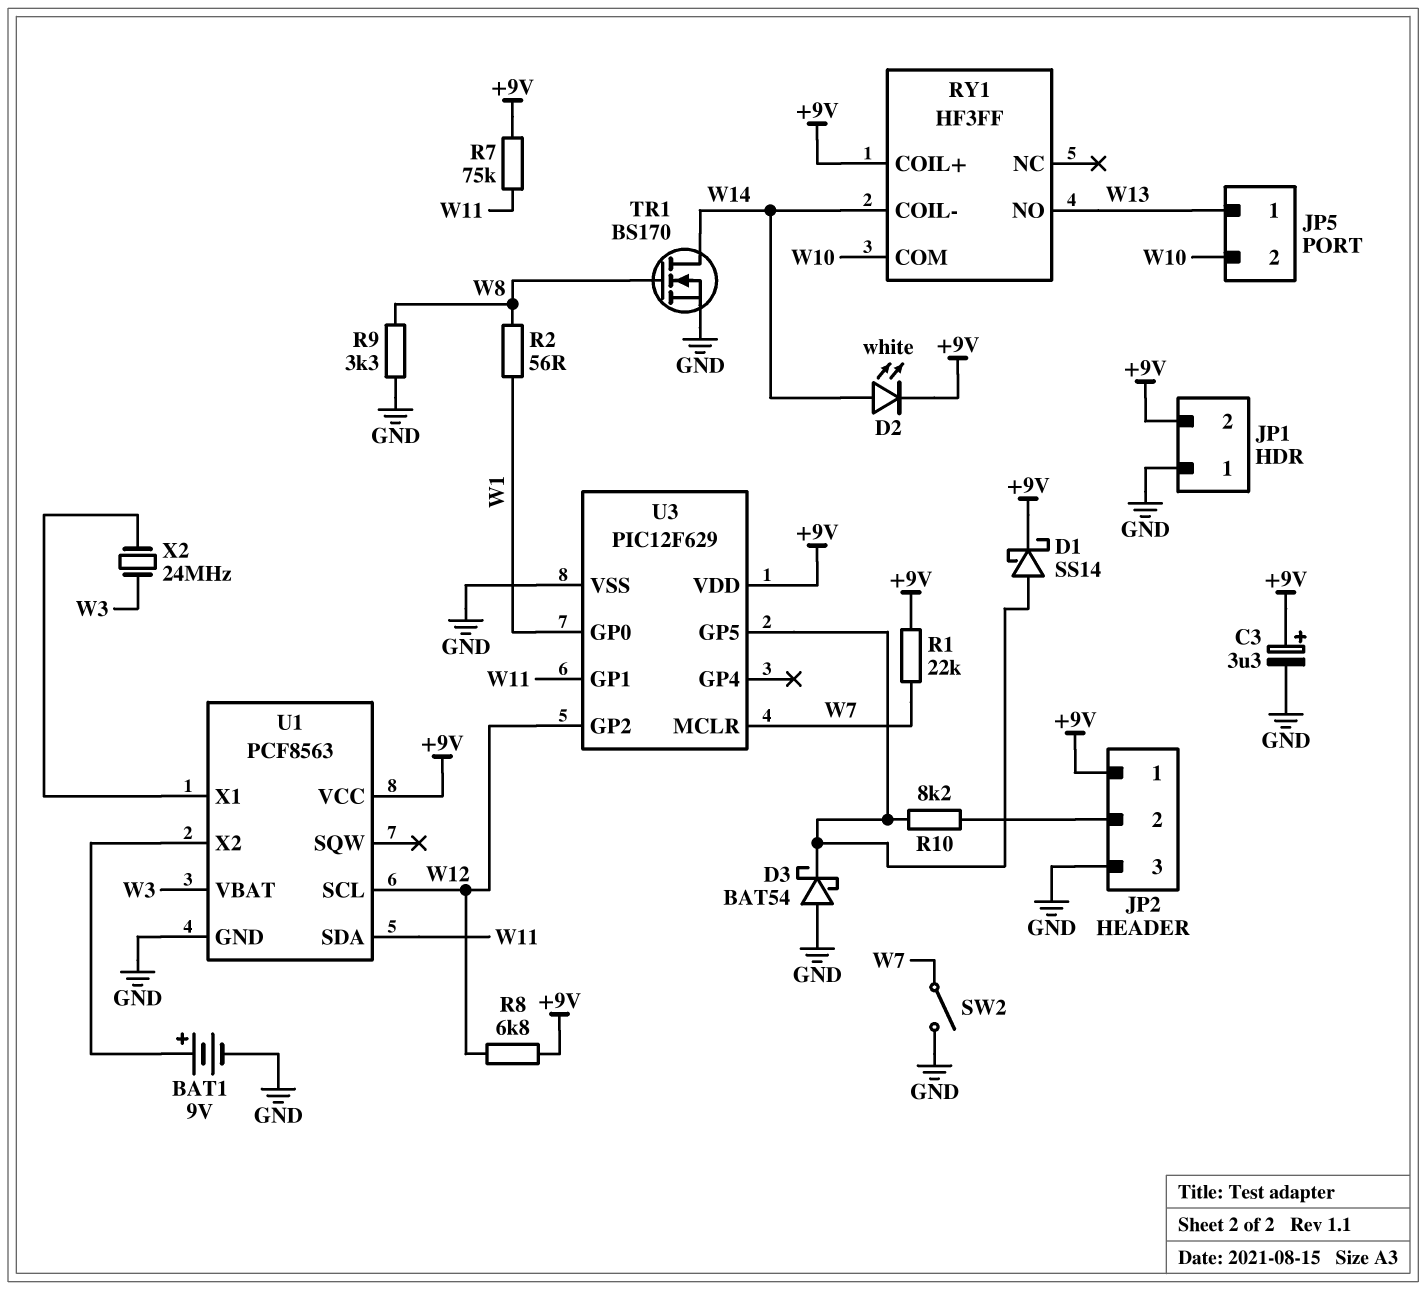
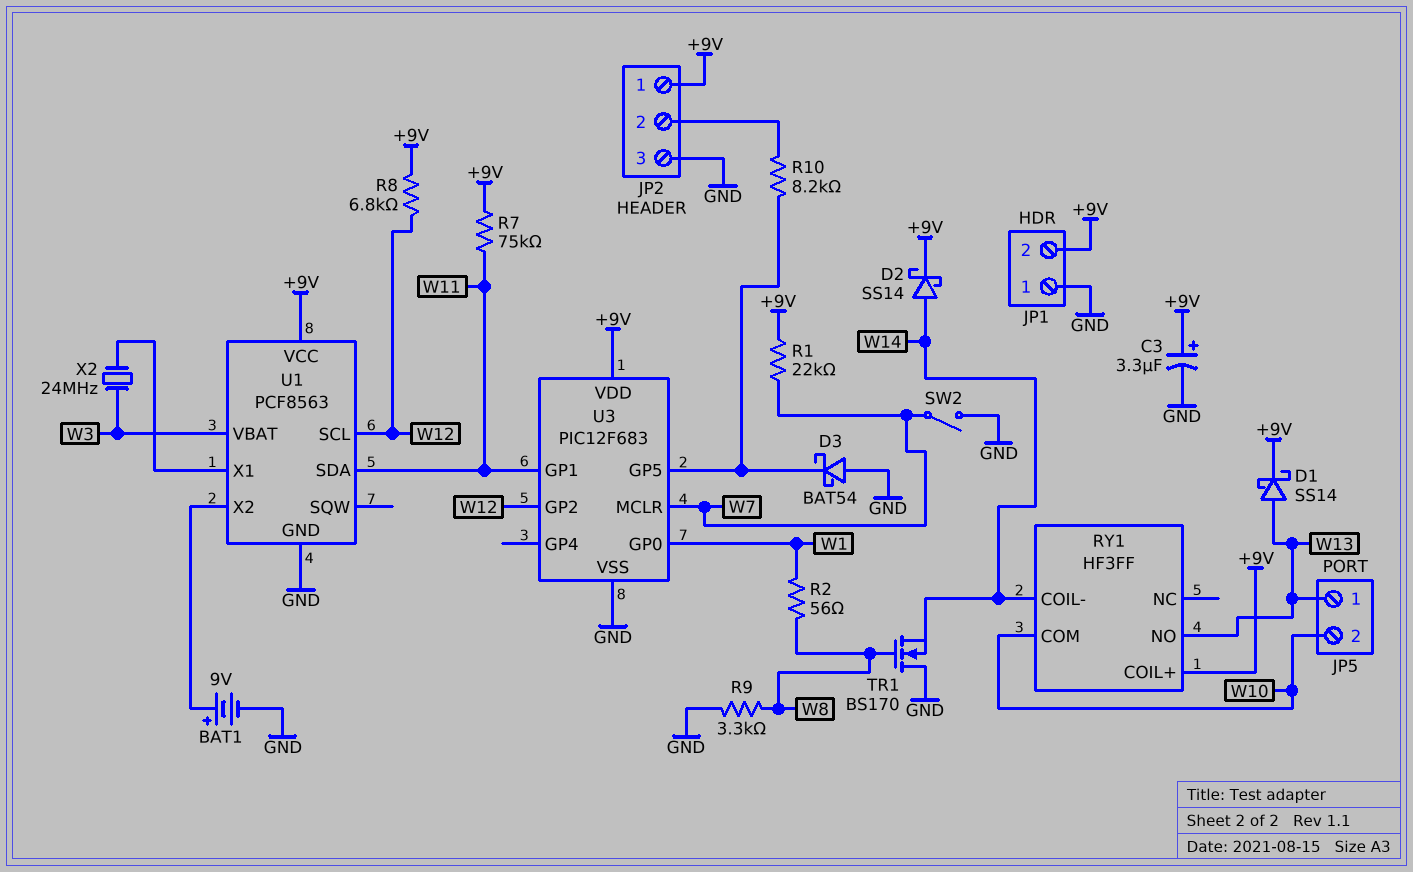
D1: schottky SS14 (A U3/GP5, K +9V) -> schottky SS14 (A W13, K +9V)
D2: LED white (A W14, K +9V) -> schottky SS14 (A W14, K +9V)
TR1: NMOS BS170 (G W8, D W14, S GND) -> NMOS BS170 (G W8, D GND, S W14)
U3: PIC12F629 -> PIC12F683

